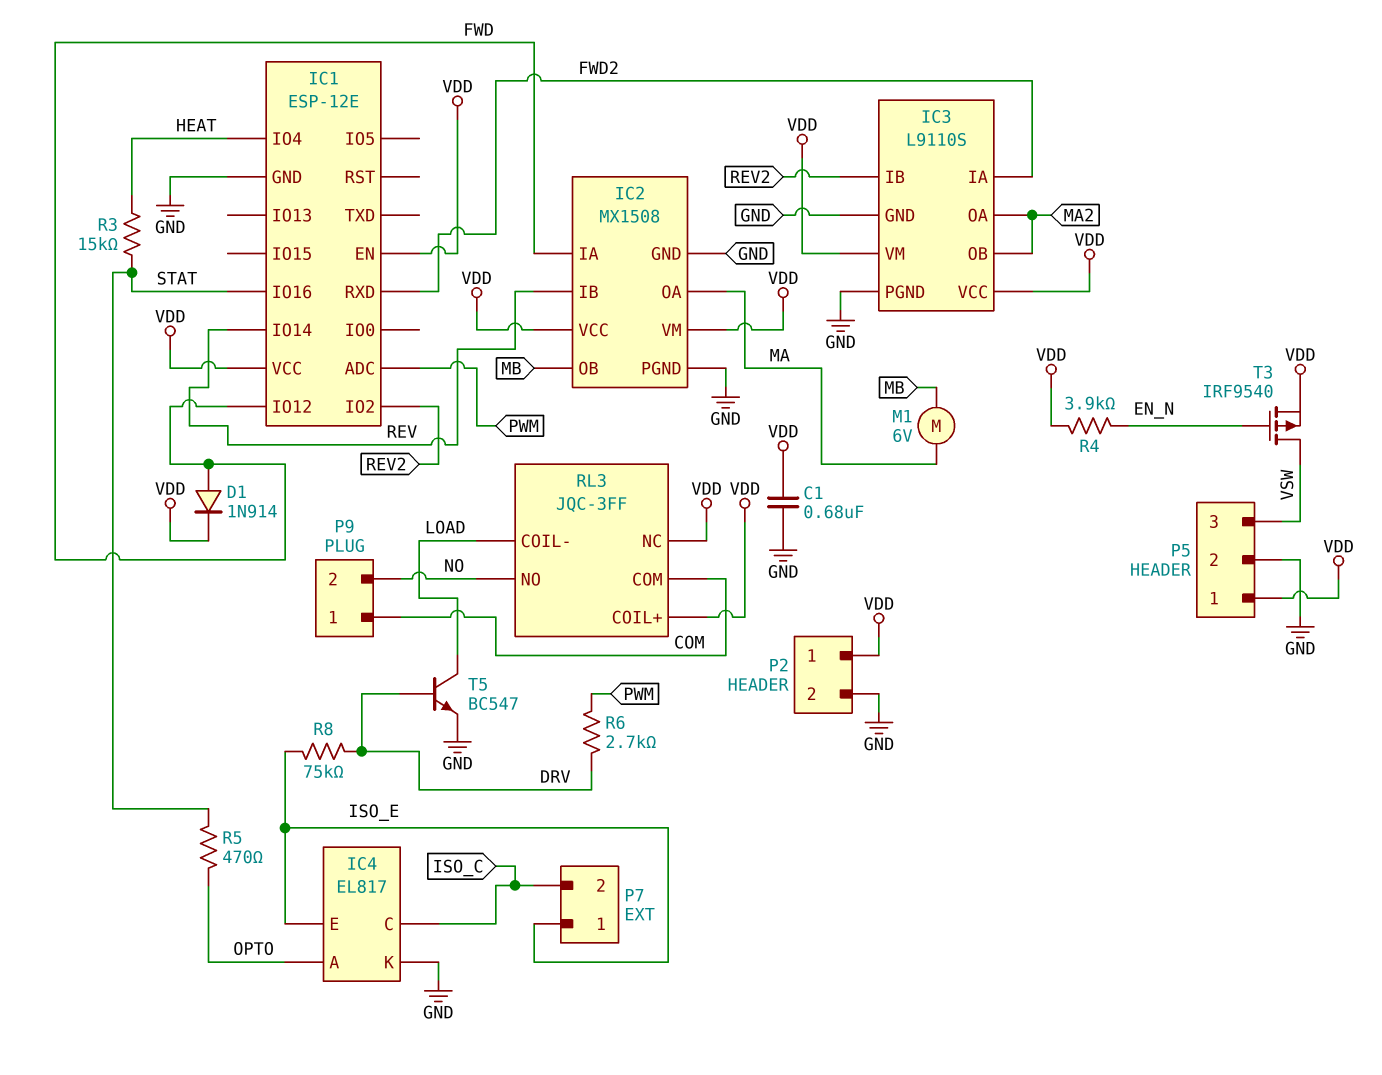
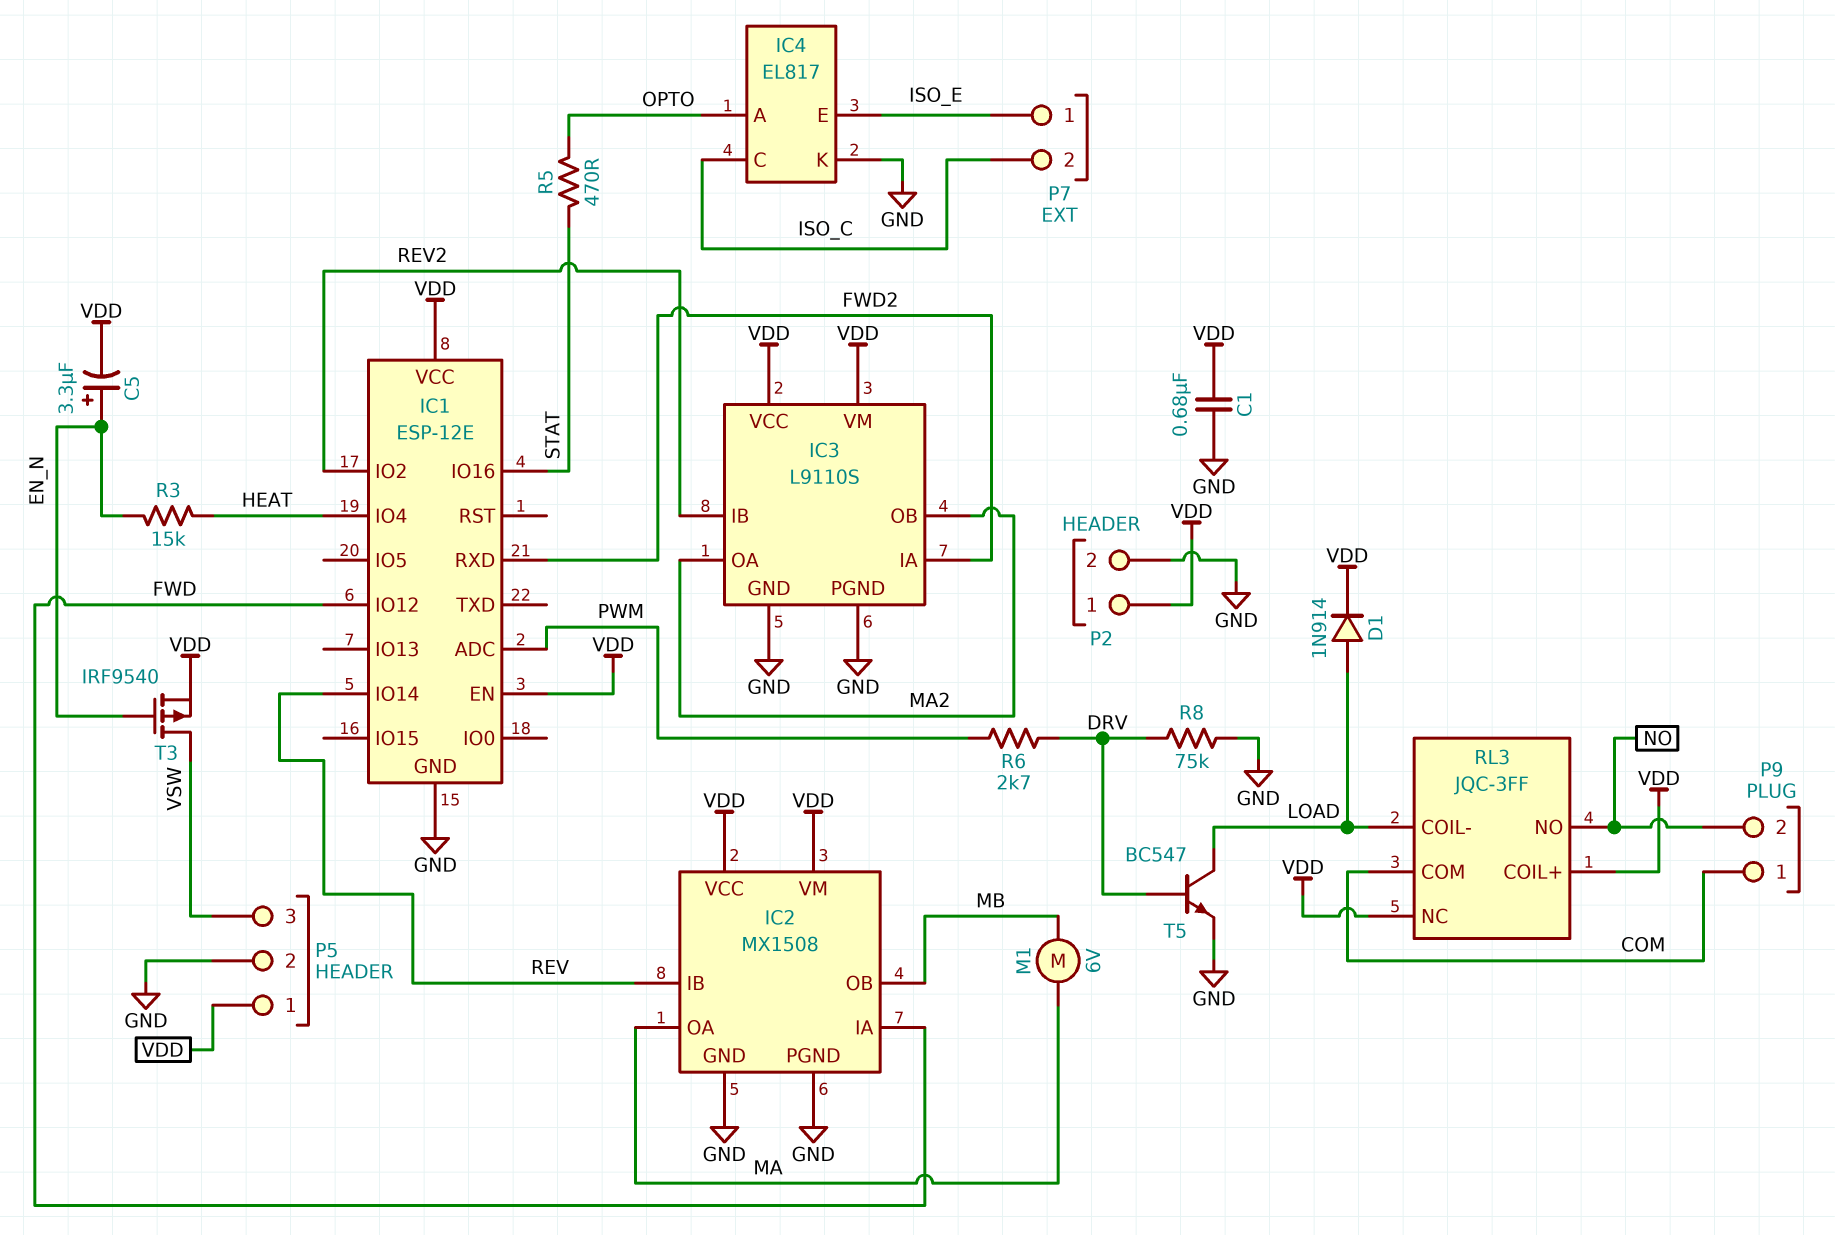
C5: none -> 3.3uF (plus EN_N, minus VDD)
D1: diode 1N914 (A FWD, K VDD) -> diode 1N914 (A LOAD, K VDD)
R3: 15k (HEAT, STAT) -> 15k (EN_N, HEAT)
R4: 3.9k (EN_N, VDD) -> none
R8: 75k (DRV, ISO_E) -> 75k (DRV, GND)

